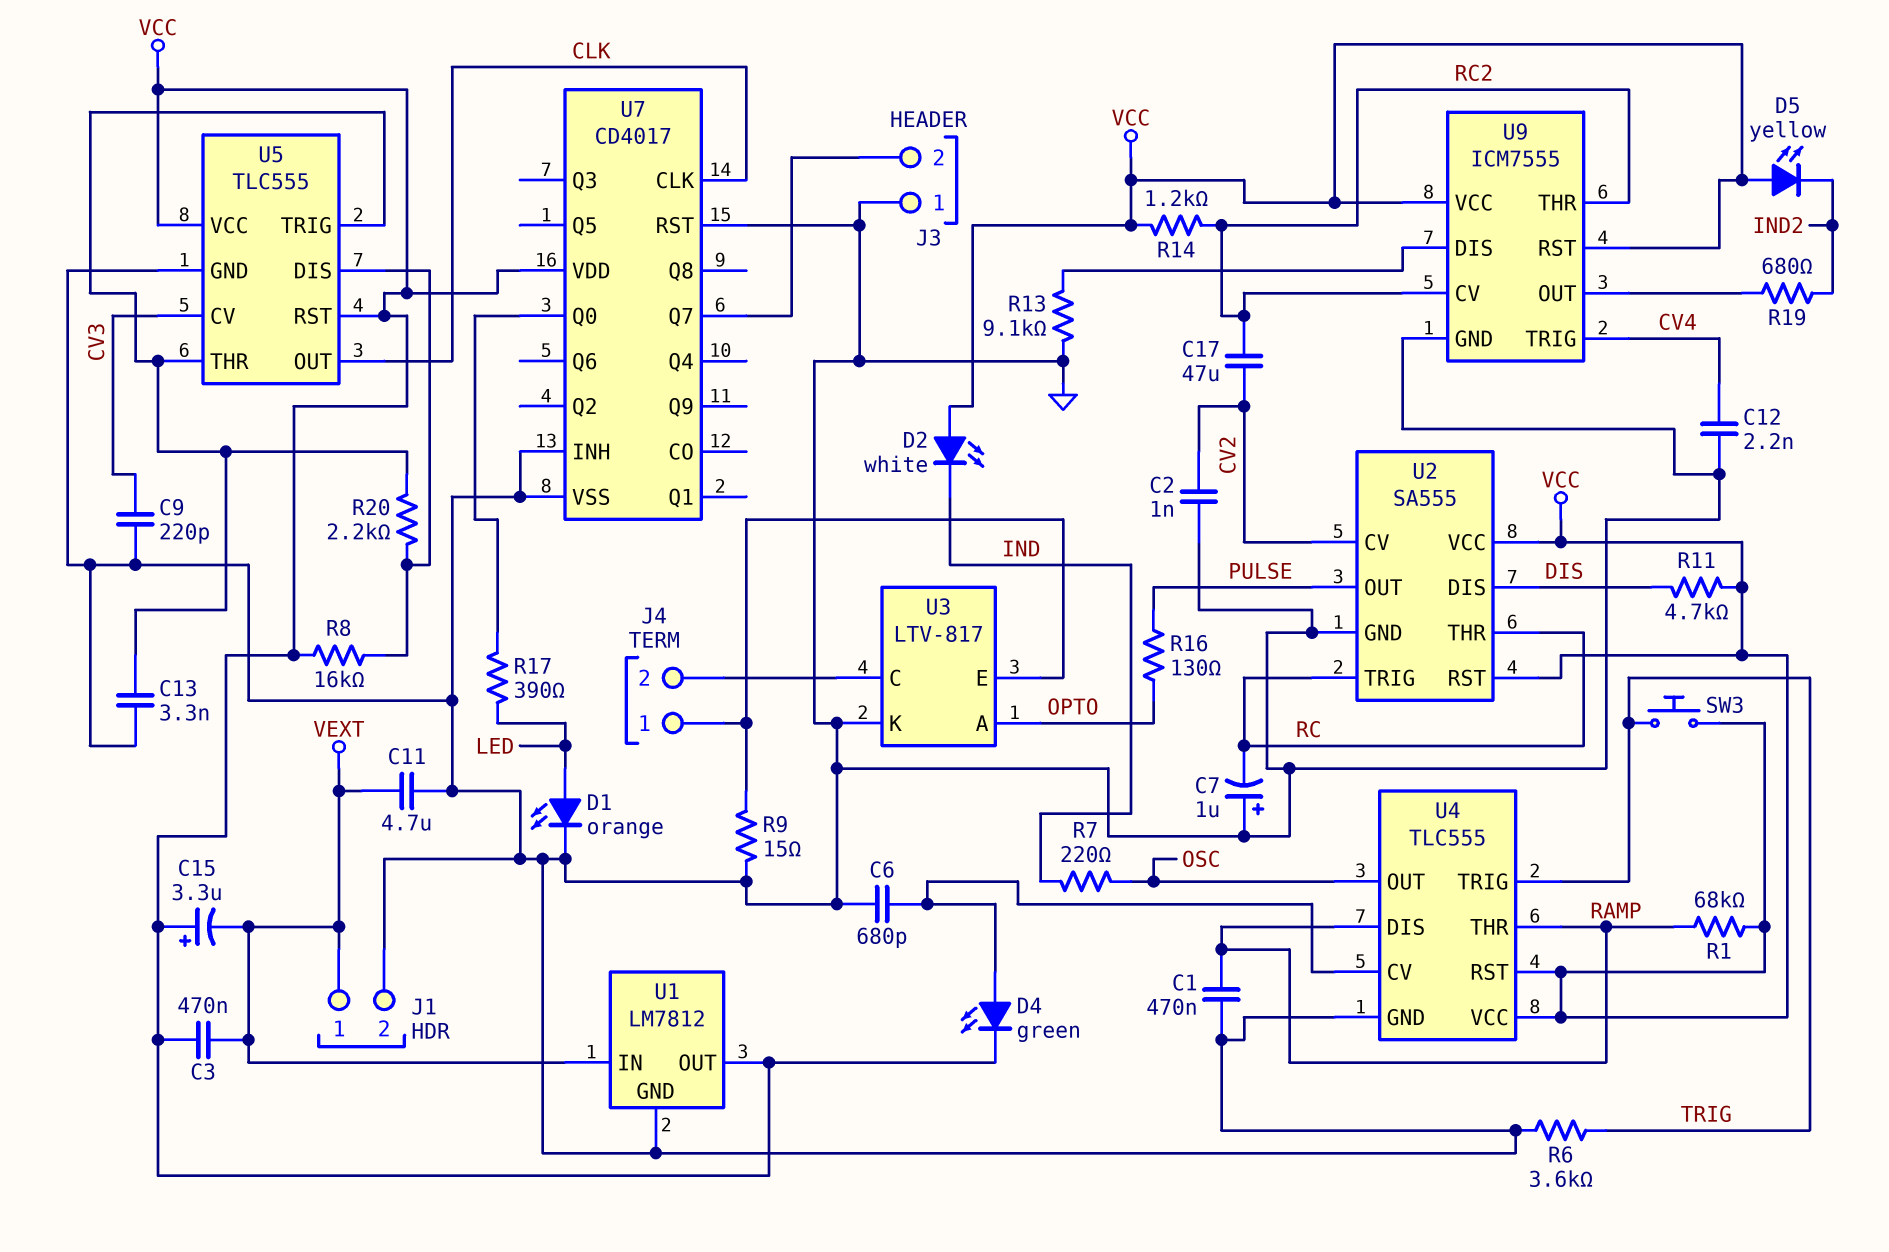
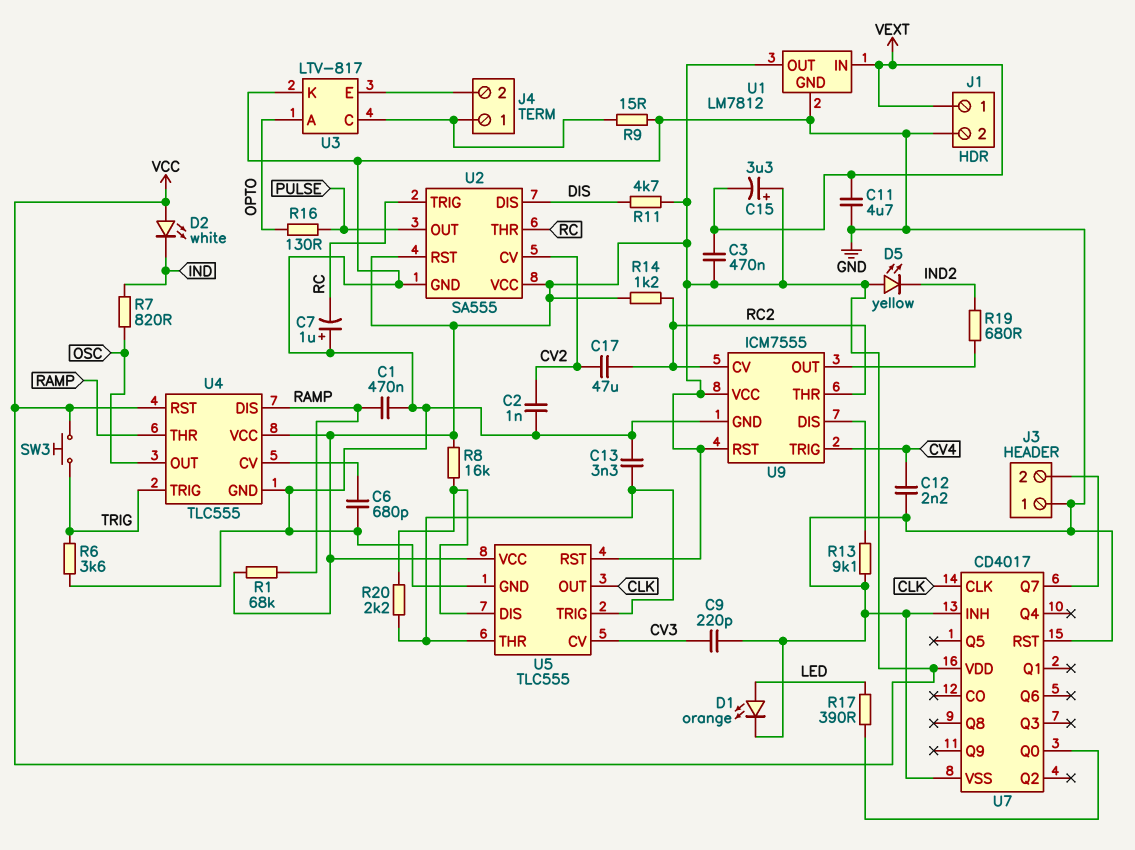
D4: LED green (A U4/CV, K VCC) -> none
R7: 220 (IND, OSC) -> 820 (IND, OSC)
U3 pin C: J4/2 -> J4/1
U3 pin E: J4/1 -> J4/2

